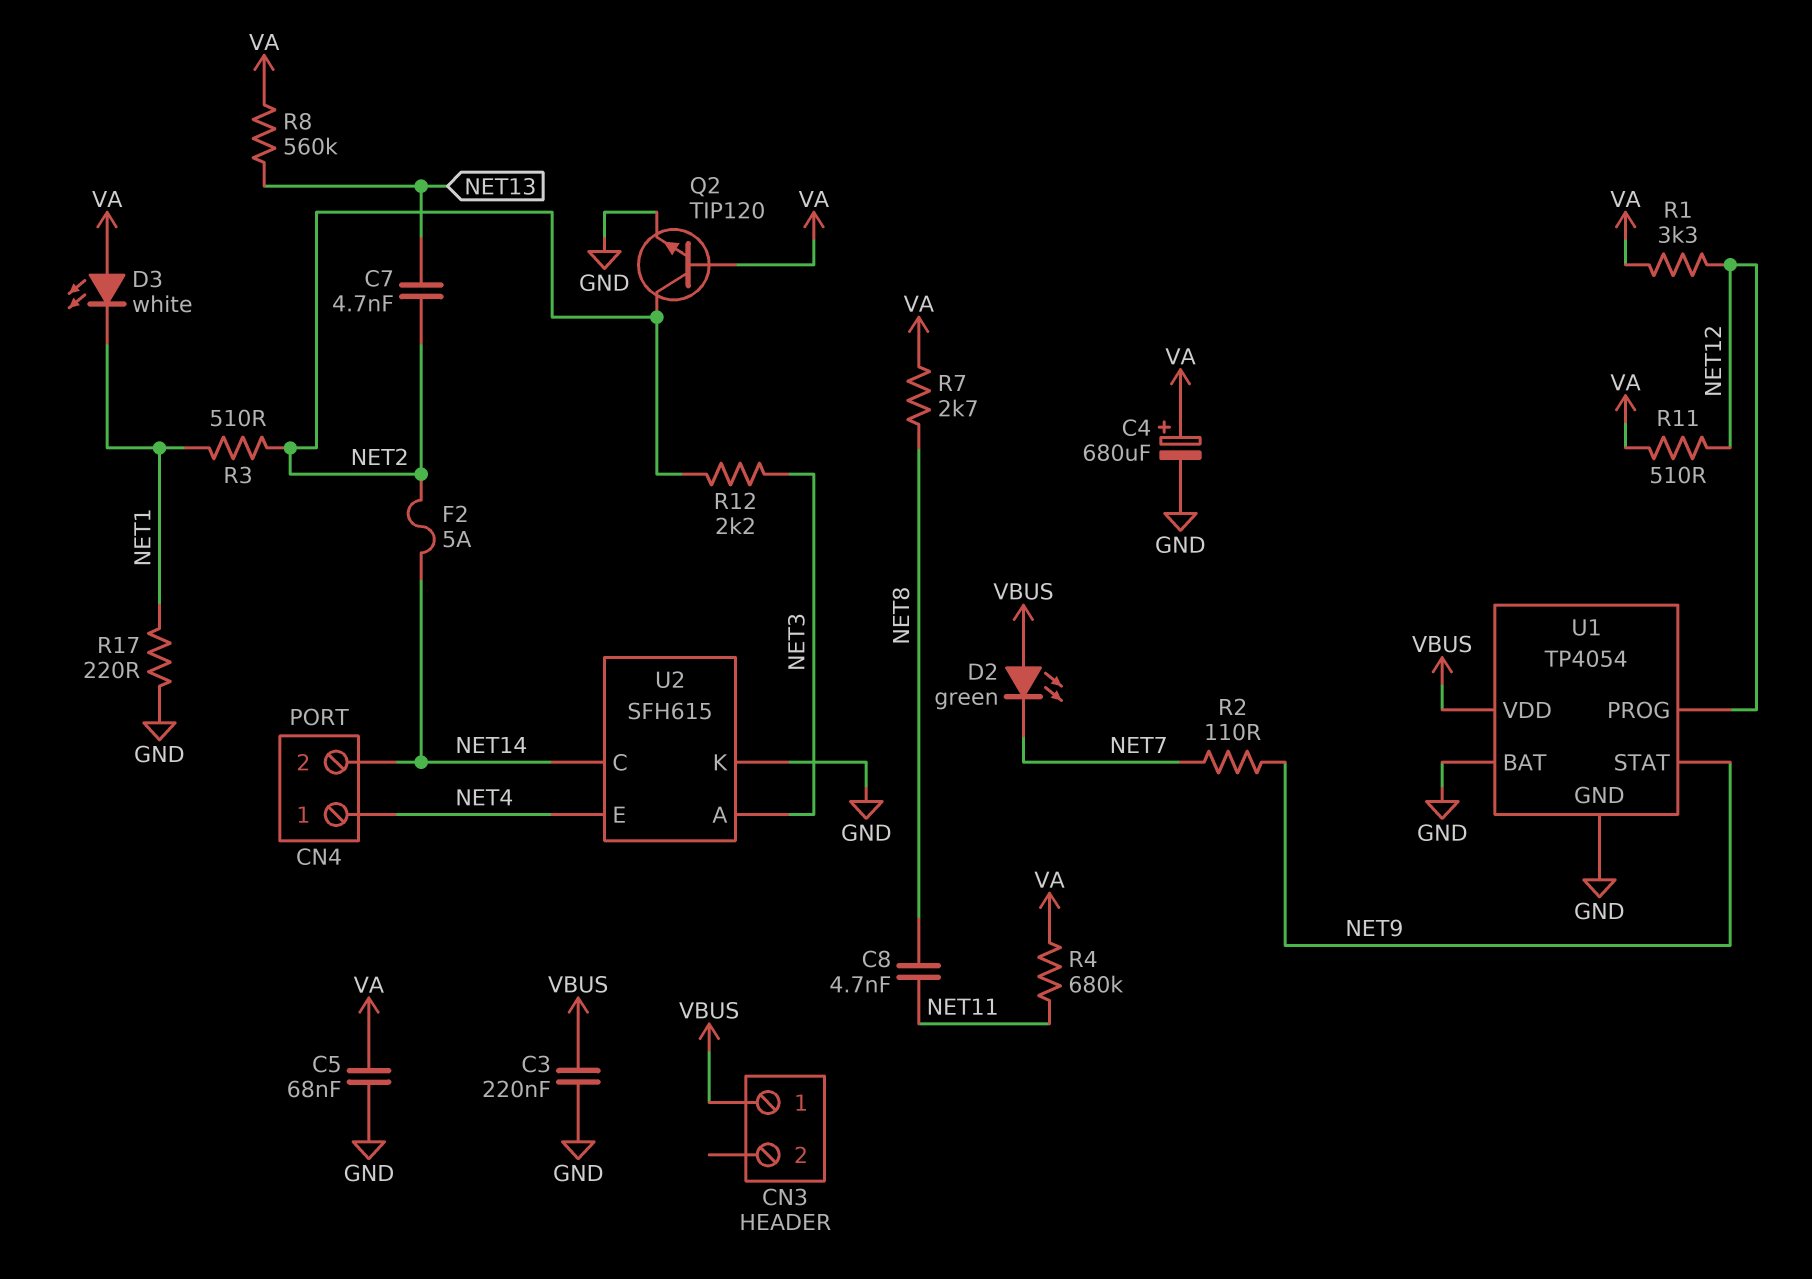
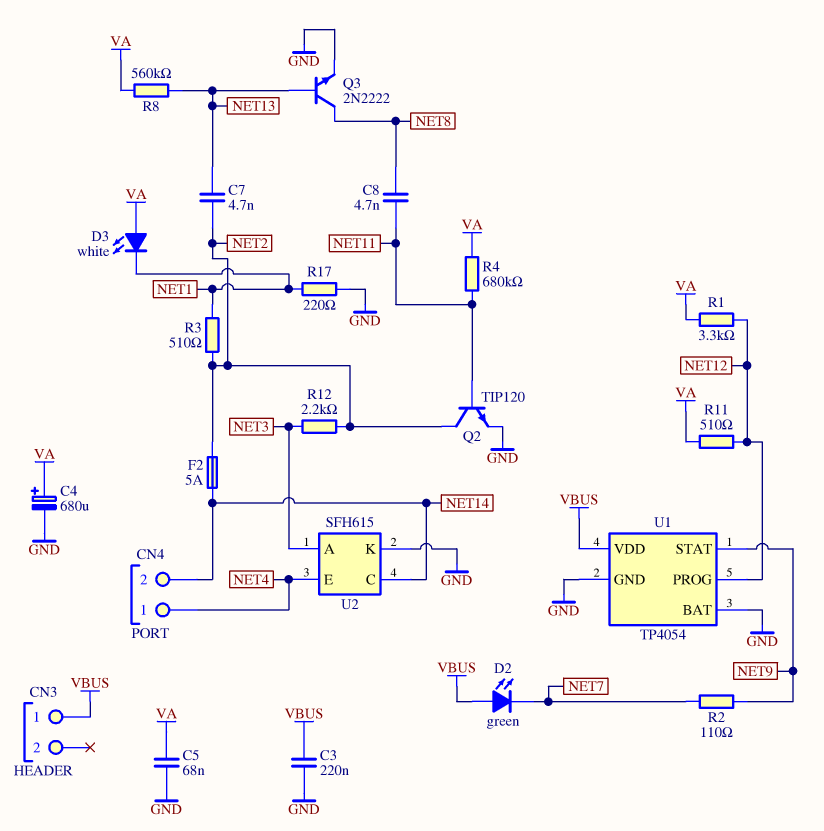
Q2: NPN TIP120 (B VA, C NET2, E GND) -> NPN TIP120 (B NET11, C NET2, E GND)
Q3: none -> NPN 2N2222 (B NET13, C NET8, E GND)
R7: 2.7k (NET8, VA) -> none

